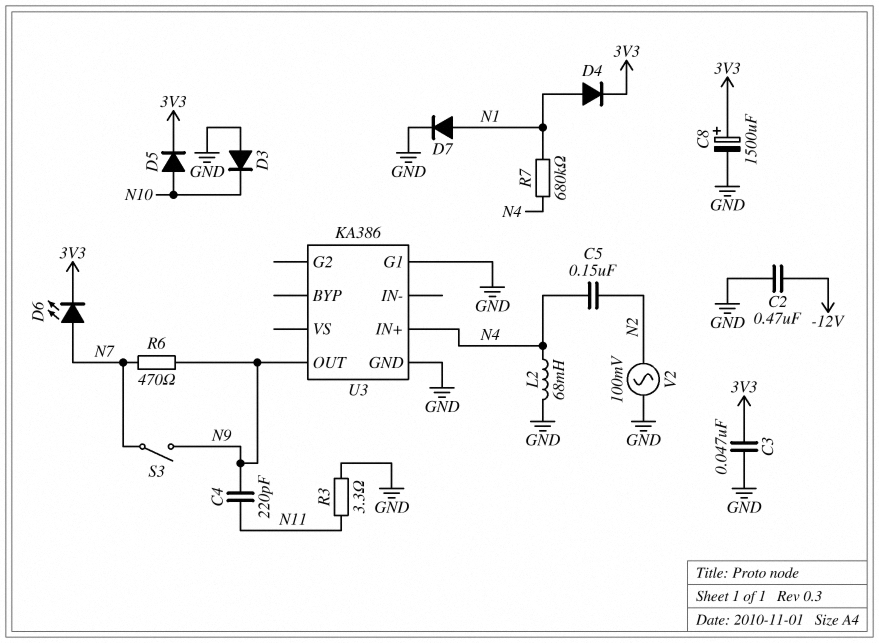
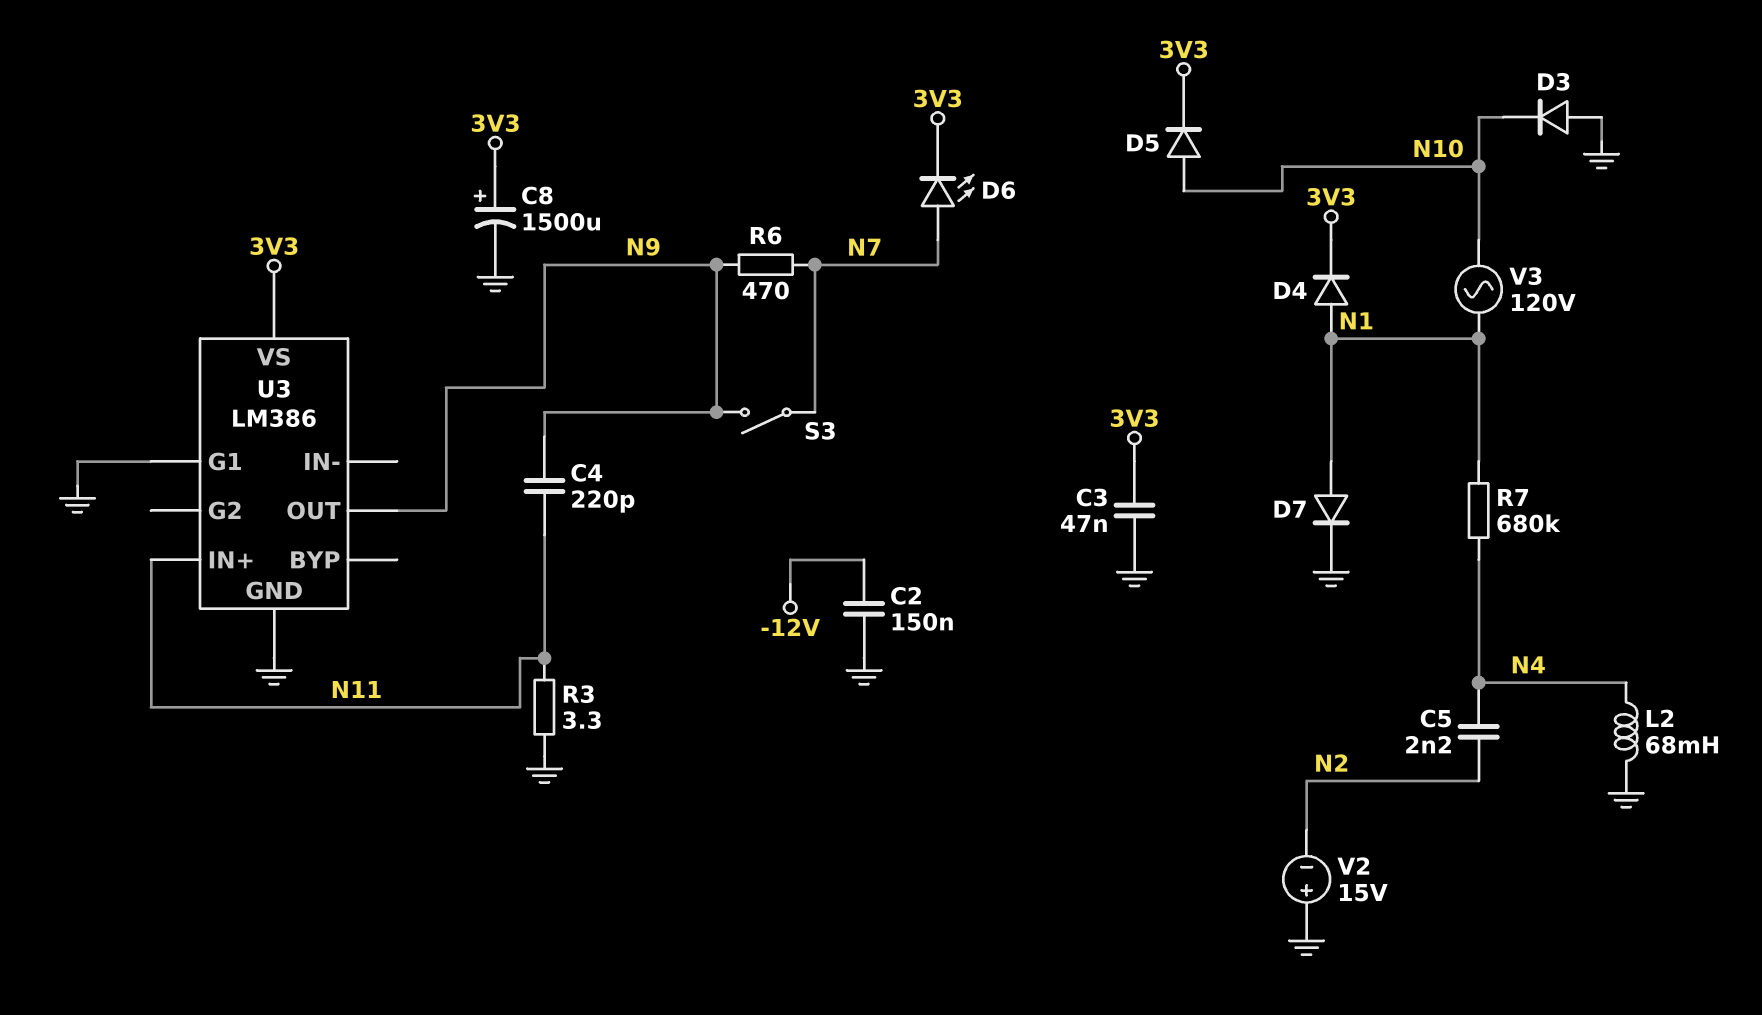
C2: 470nF (-12V, GND) -> 150nF (-12V, GND)
C5: 150nF (N2, N4) -> 2.2nF (N2, N4)
U3: KA386 -> LM386
U3 pin IN+: N4 -> N11
U3 pin VS: none -> 3V3
V2: AC 100mV (GND, N2) -> 15V (plus GND, minus N2)
V3: none -> AC 120V (N1, N10)

